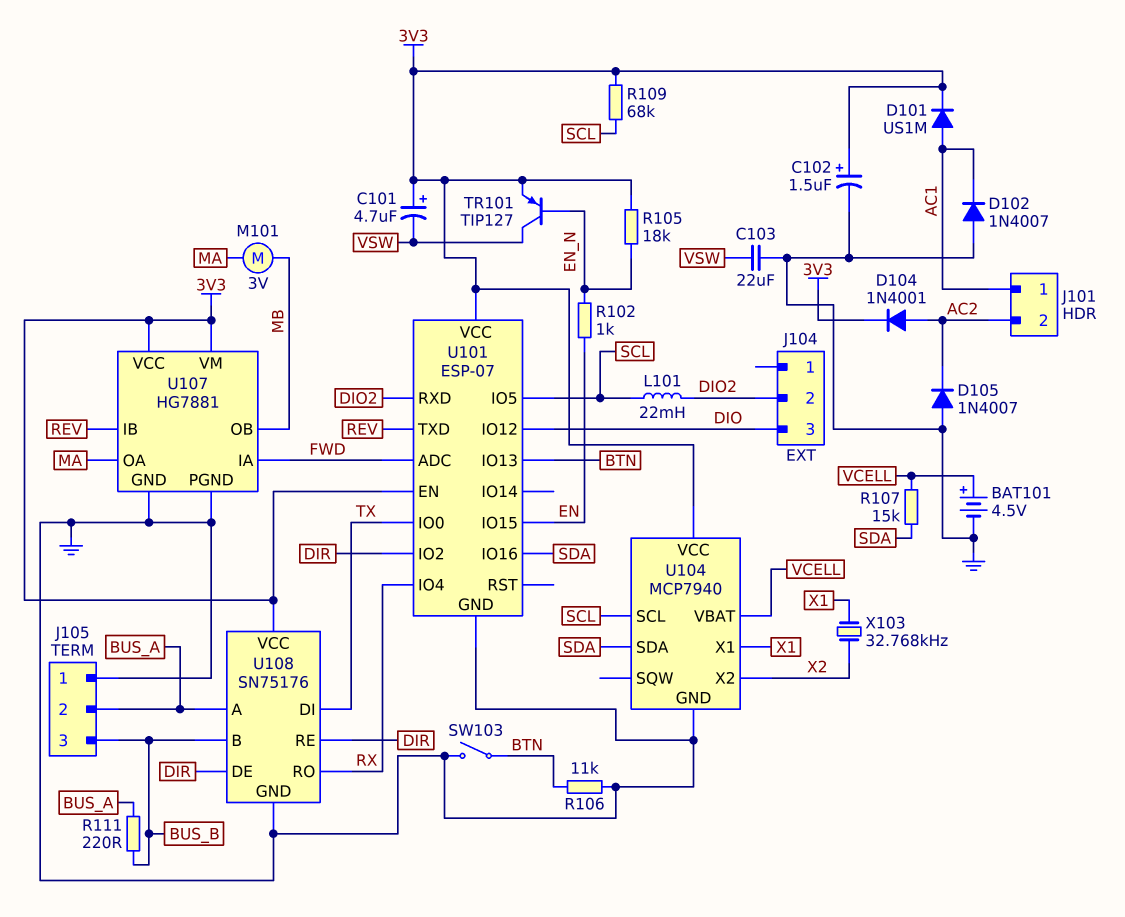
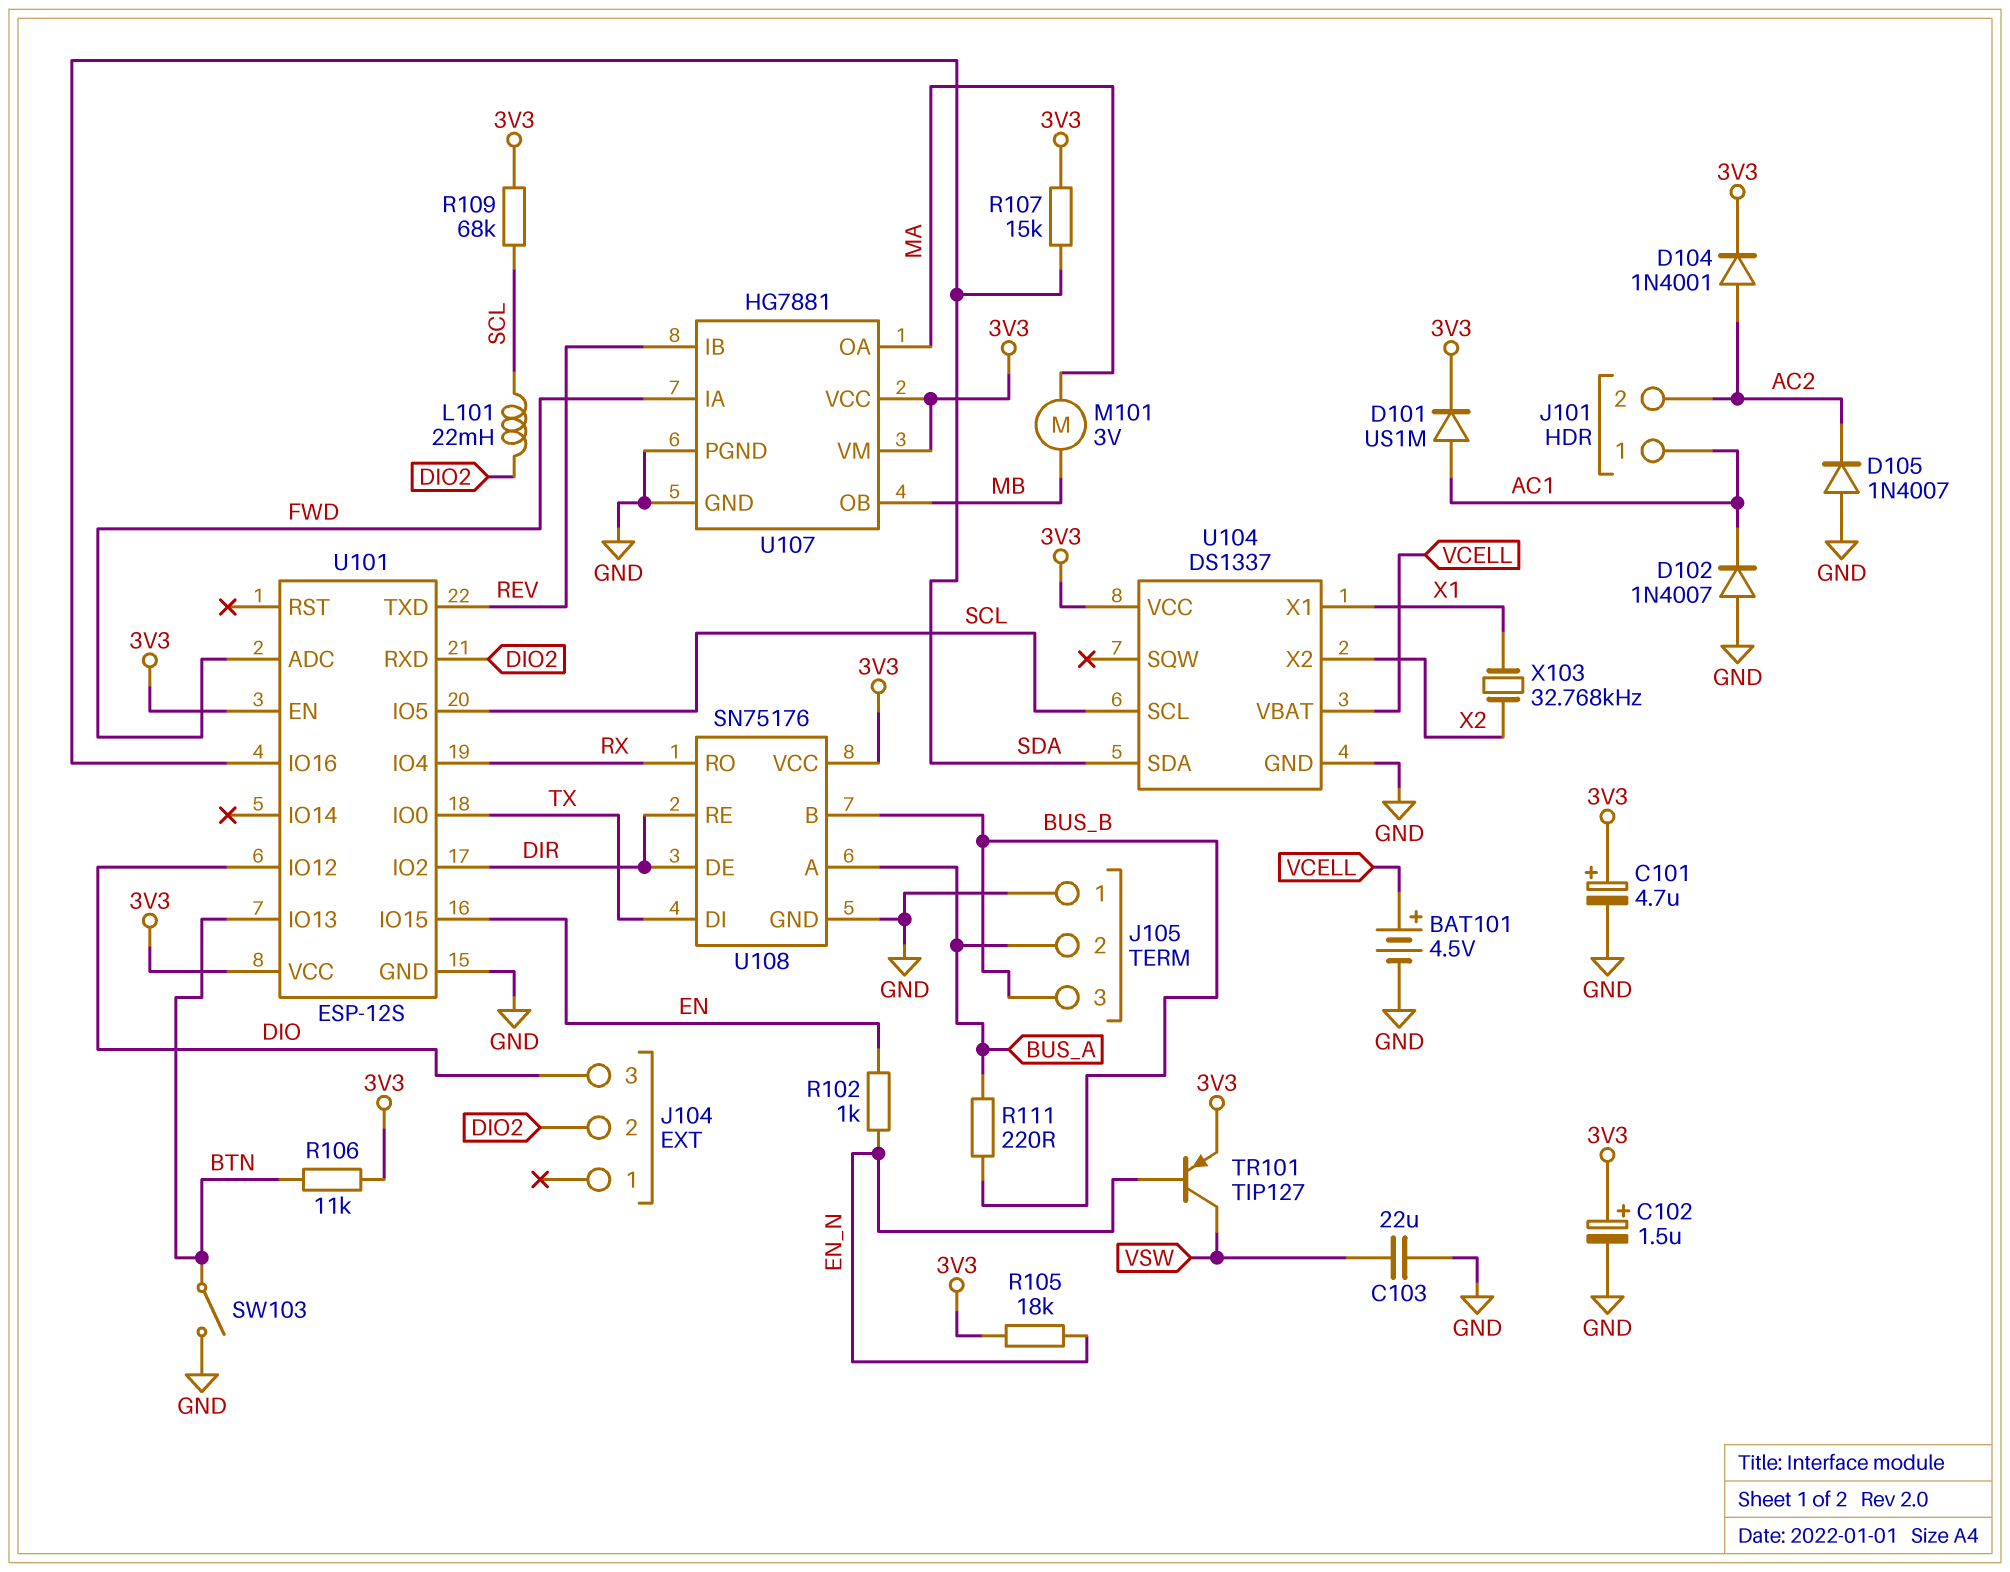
C101: 4.7uF (plus 3V3, minus VSW) -> 4.7uF (plus 3V3, minus GND)
R106: 11k (BTN, GND) -> 11k (3V3, BTN)
R107: 15k (SDA, VCELL) -> 15k (3V3, SDA)
U101: ESP-07 -> ESP-12S
U104: MCP7940 -> DS1337

